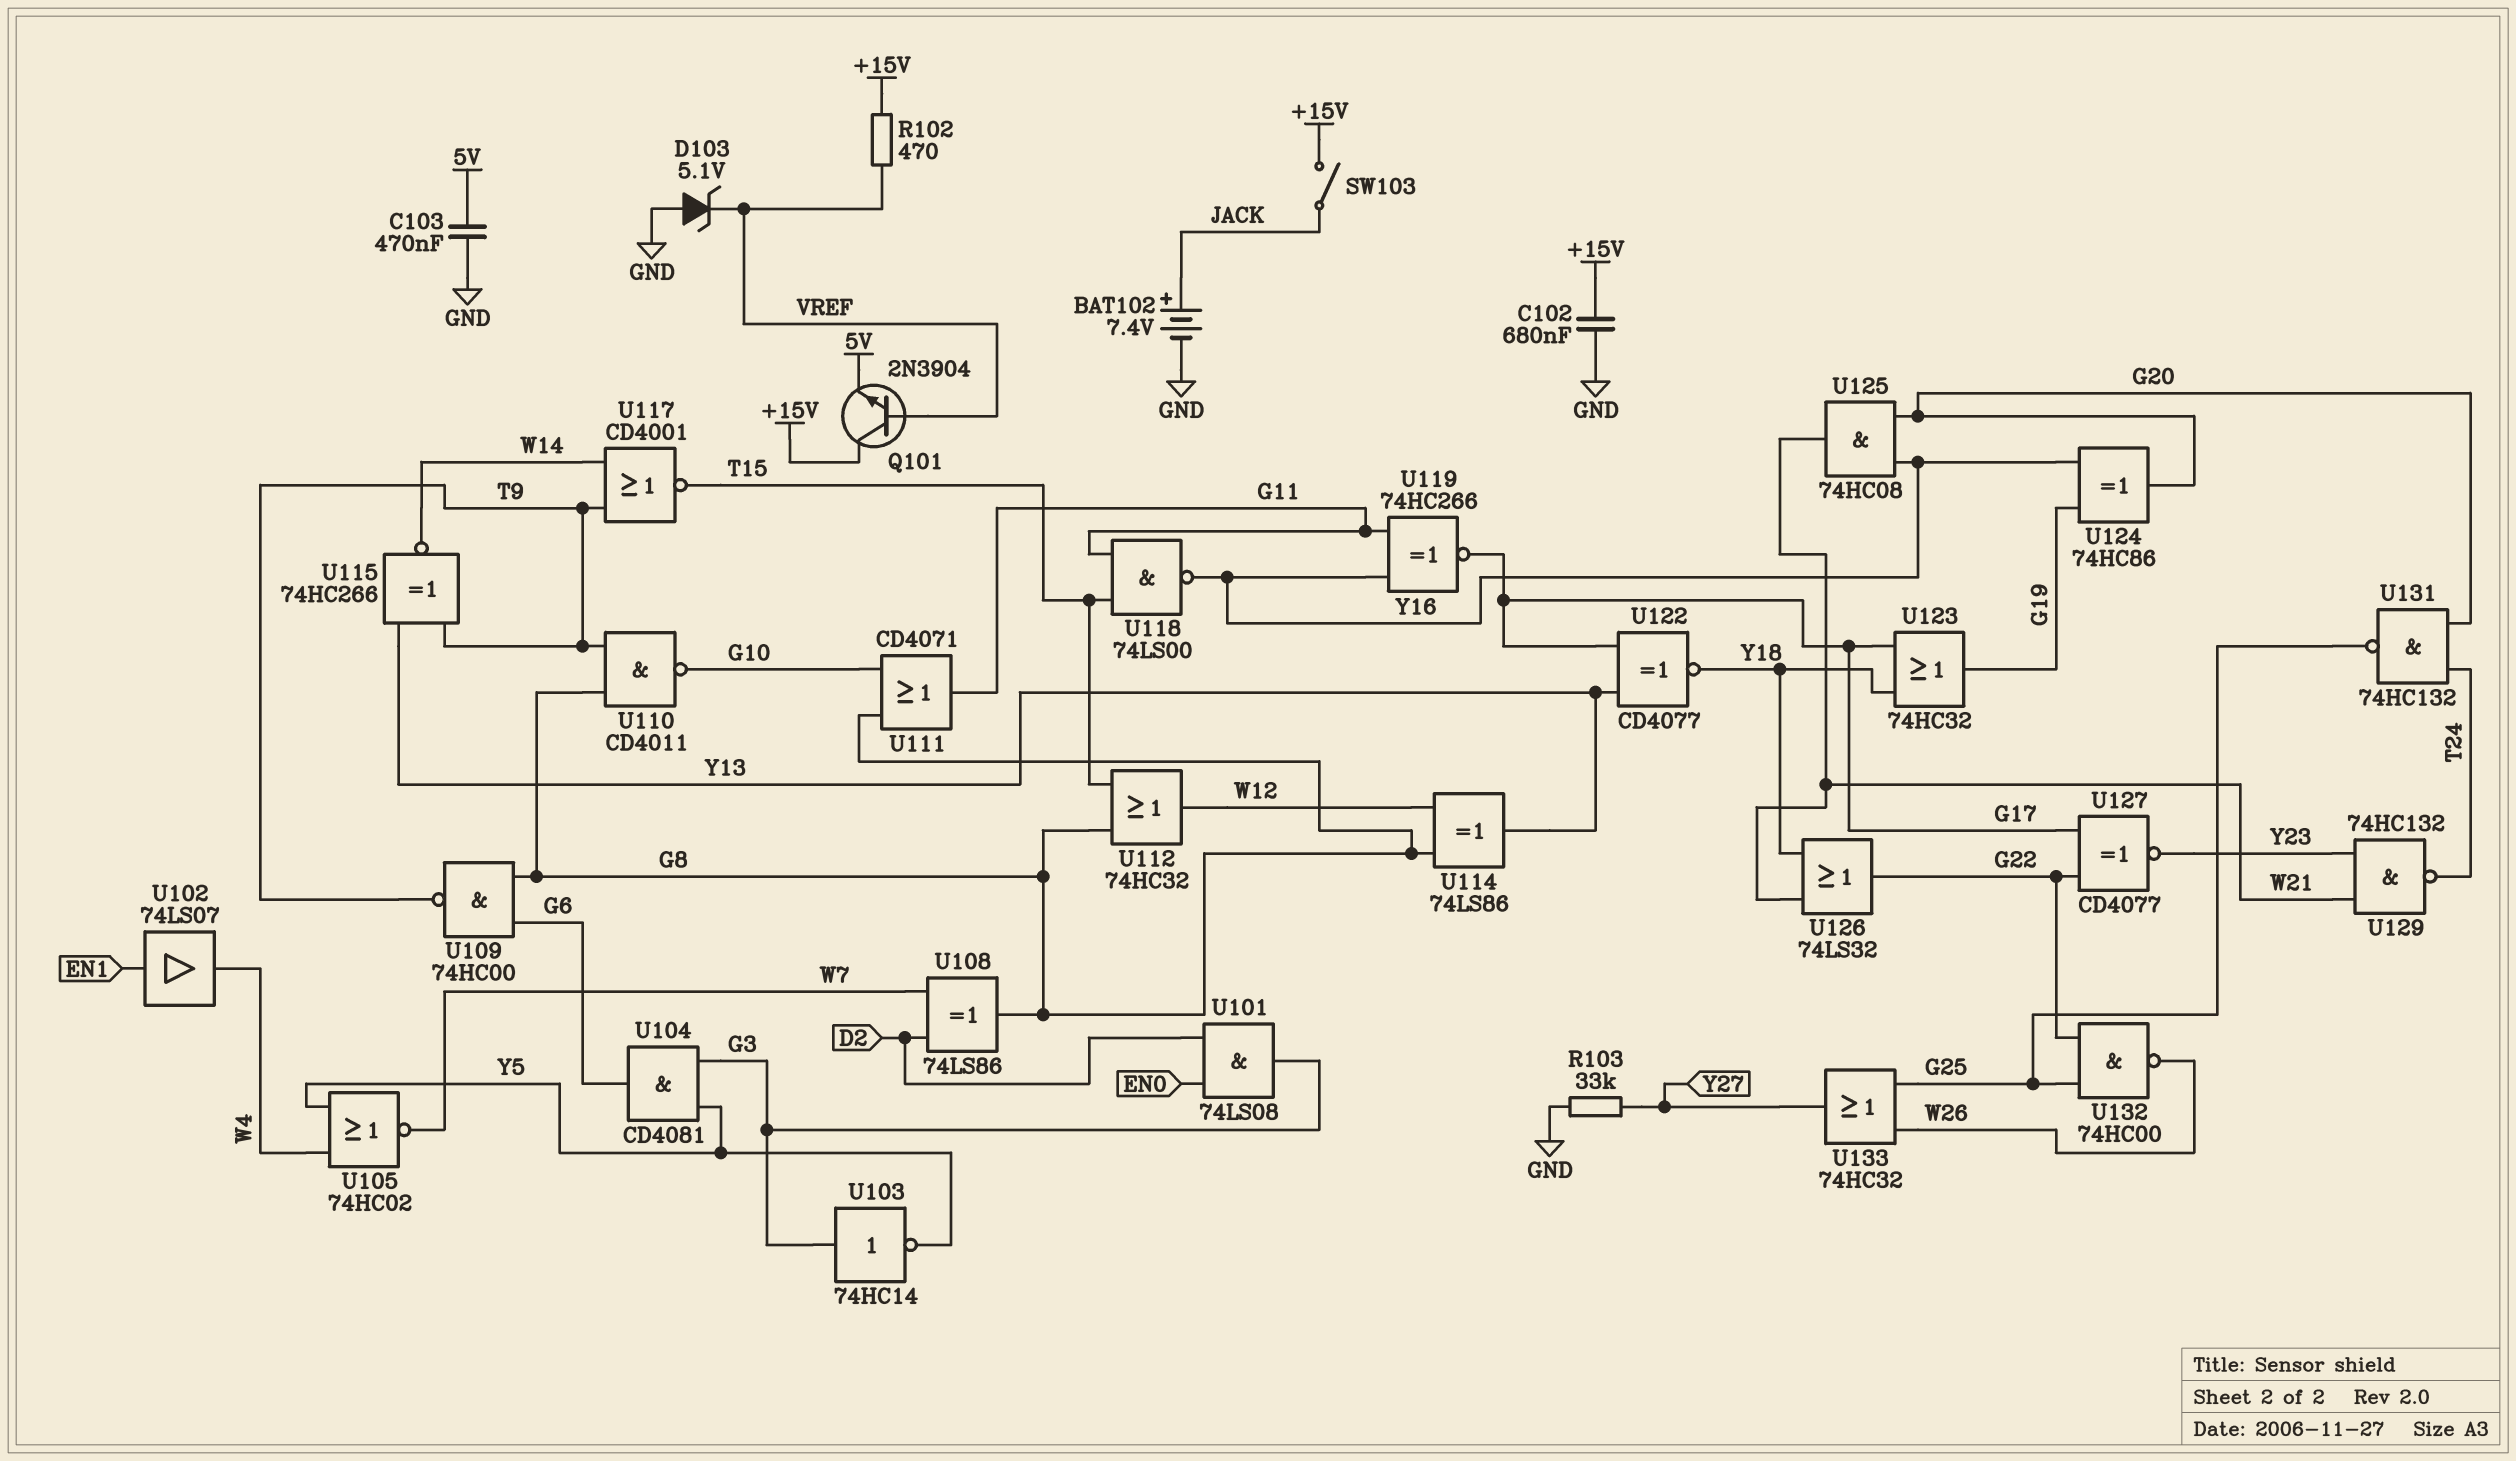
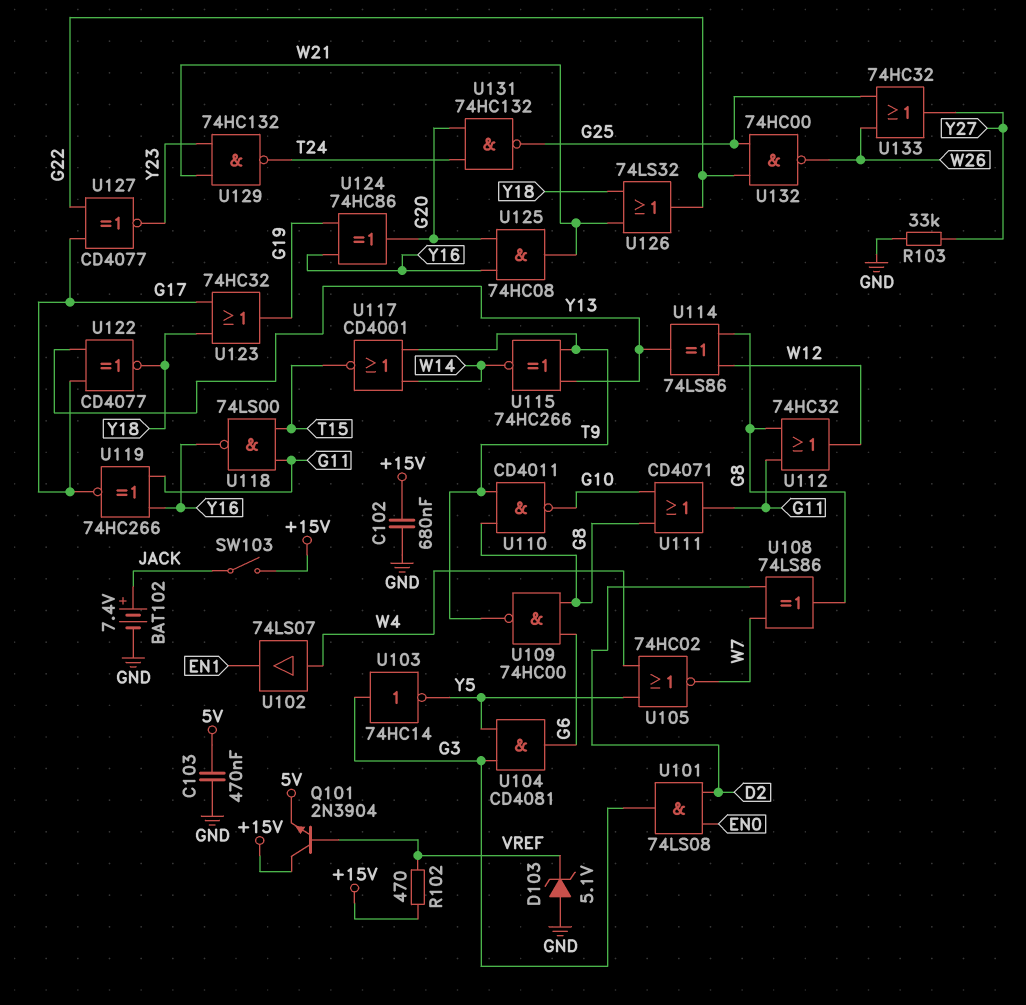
U102: buffer 74LS07 (in EN1, out W4) -> buffer 74LS07 (in W4, out EN1)
U112: OR 74HC32 (in G8, in T15, out W12) -> OR 74HC32 (in G8, in G11, out W12)

